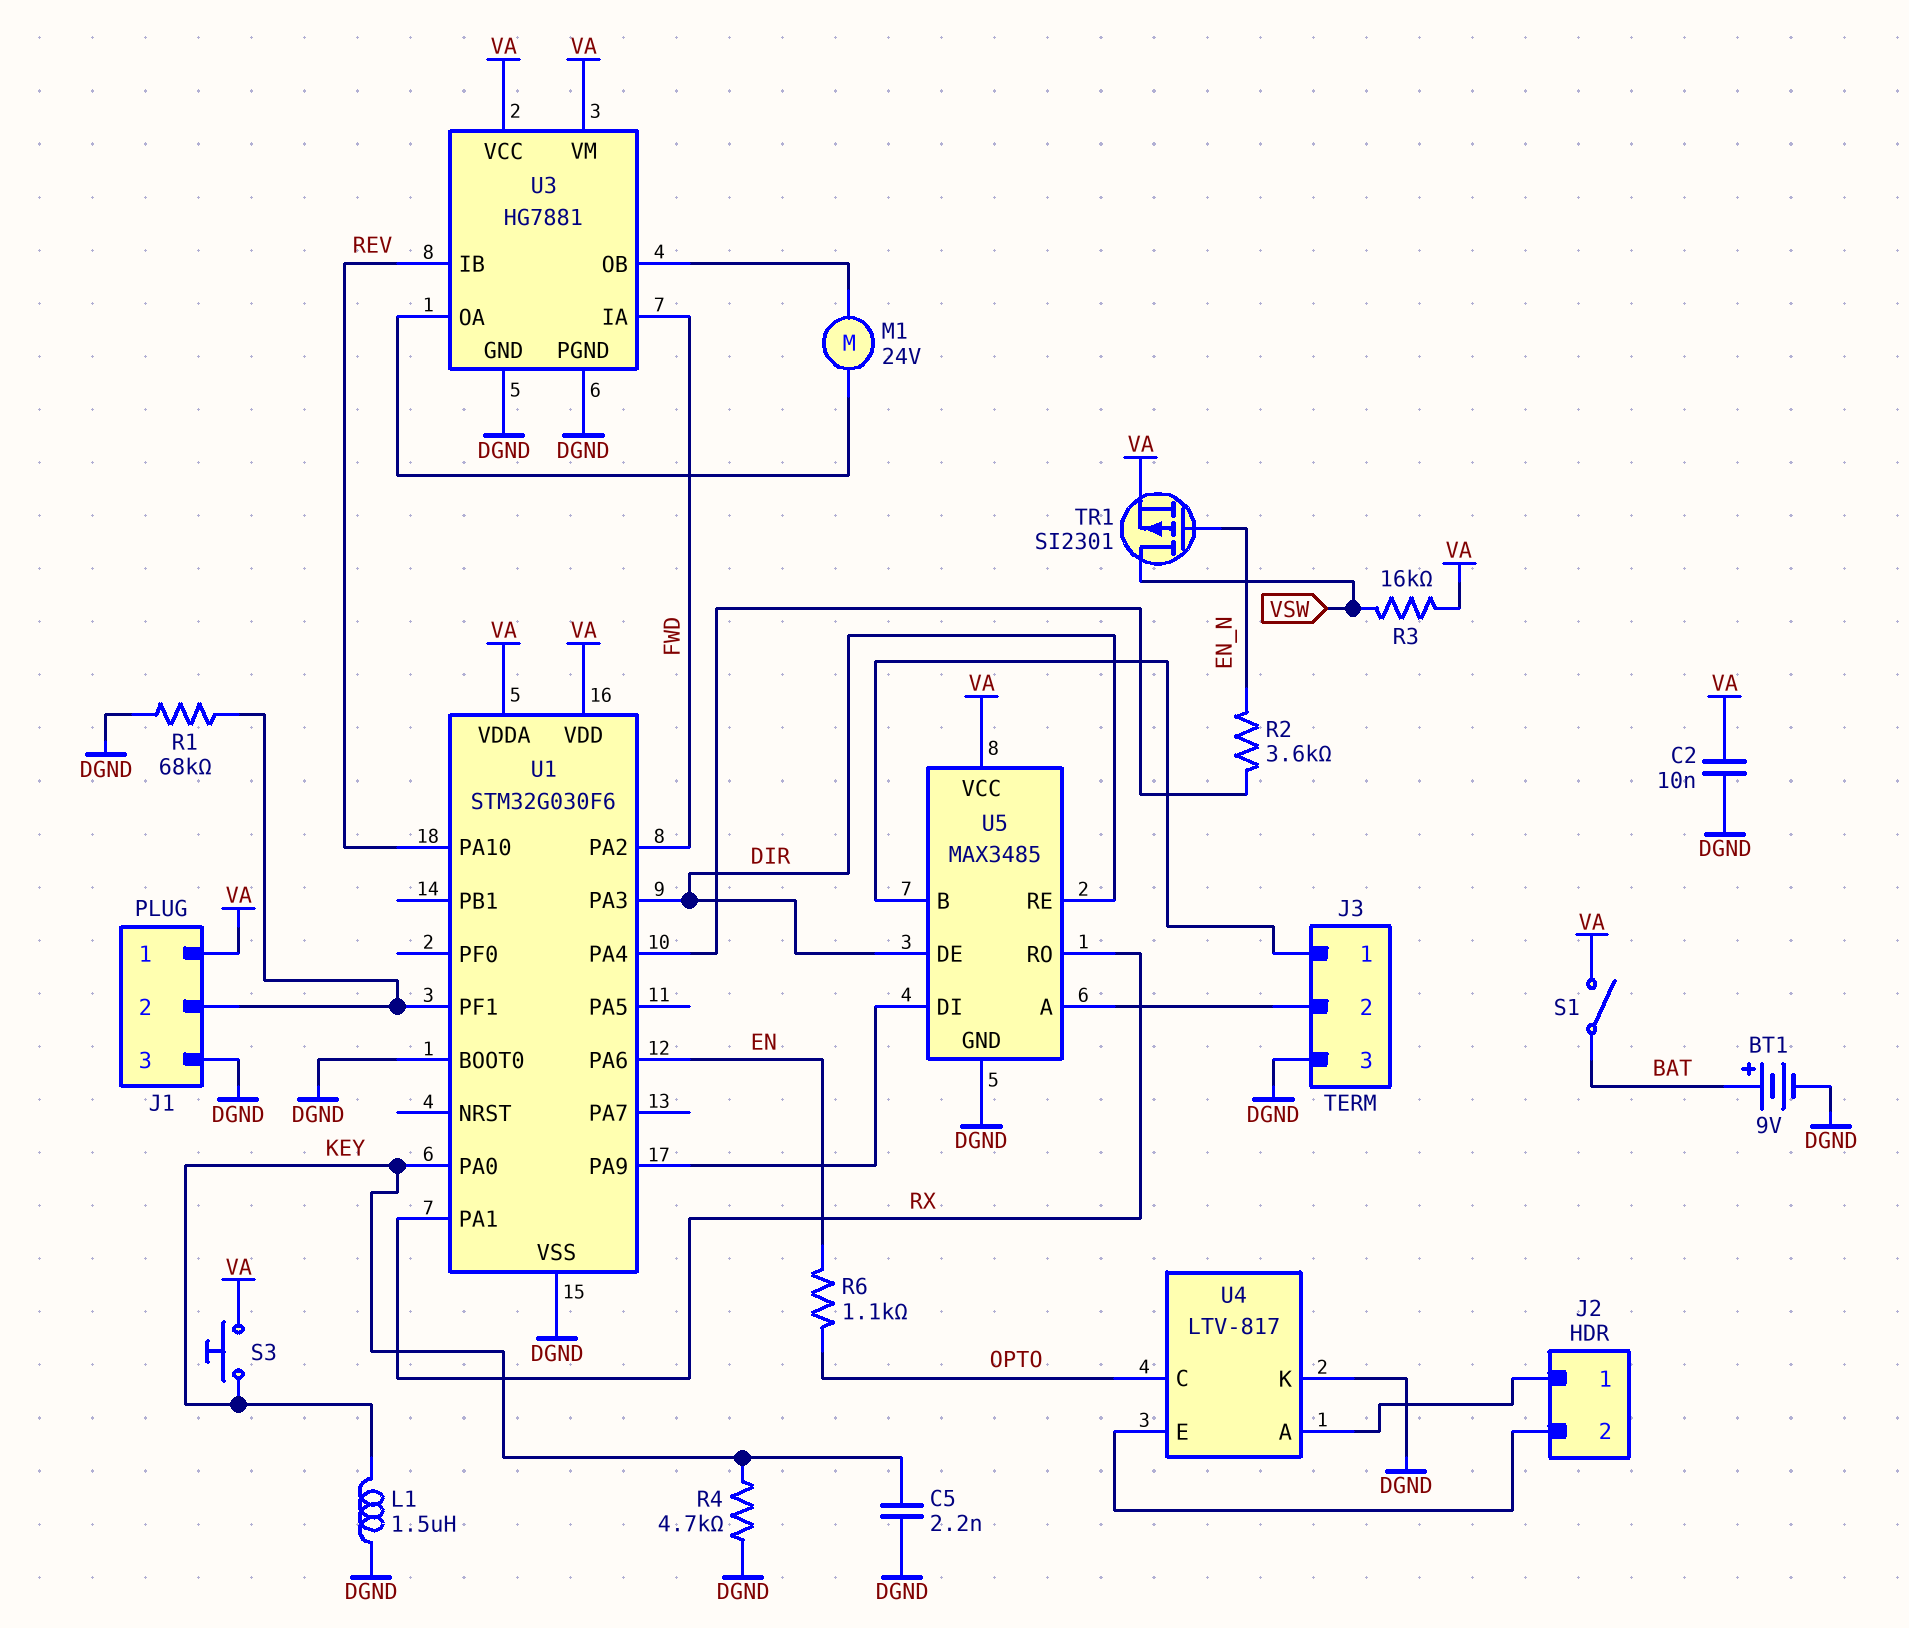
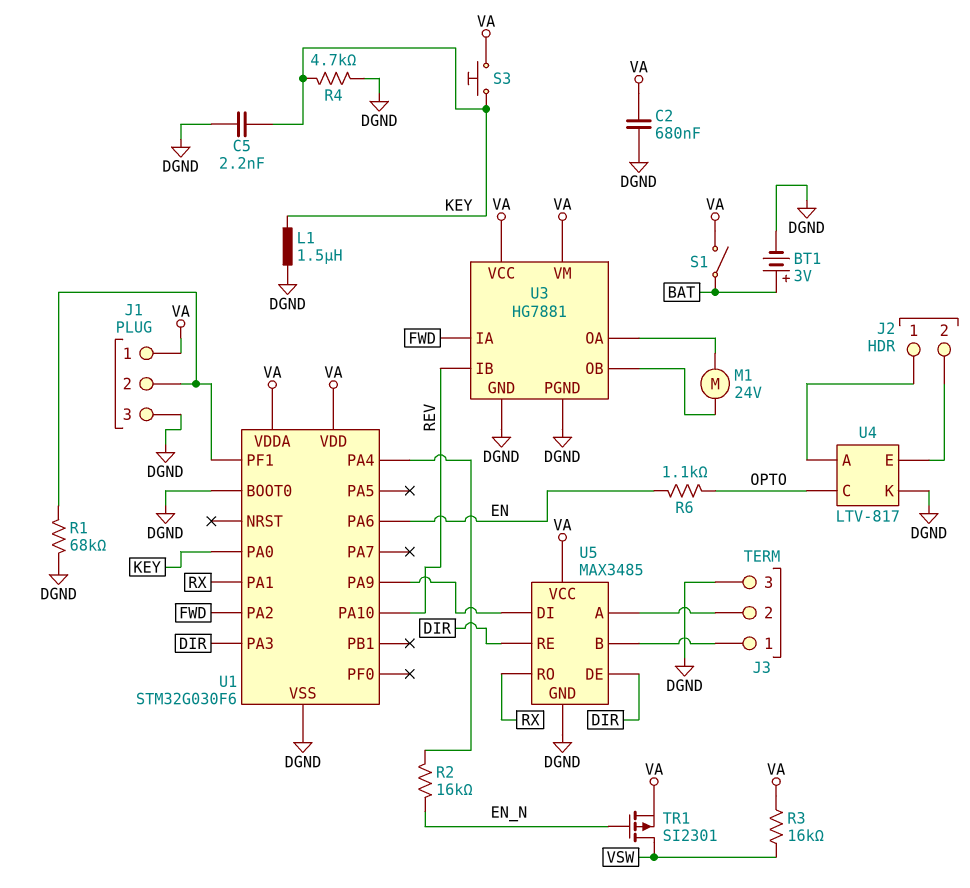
BT1: 9V (plus BAT, minus DGND) -> 3V (plus BAT, minus DGND)
C2: 10nF (DGND, VA) -> 680nF (DGND, VA)
R2: 3.6k (EN_N, U1/PA4) -> 16k (EN_N, U1/PA4)

